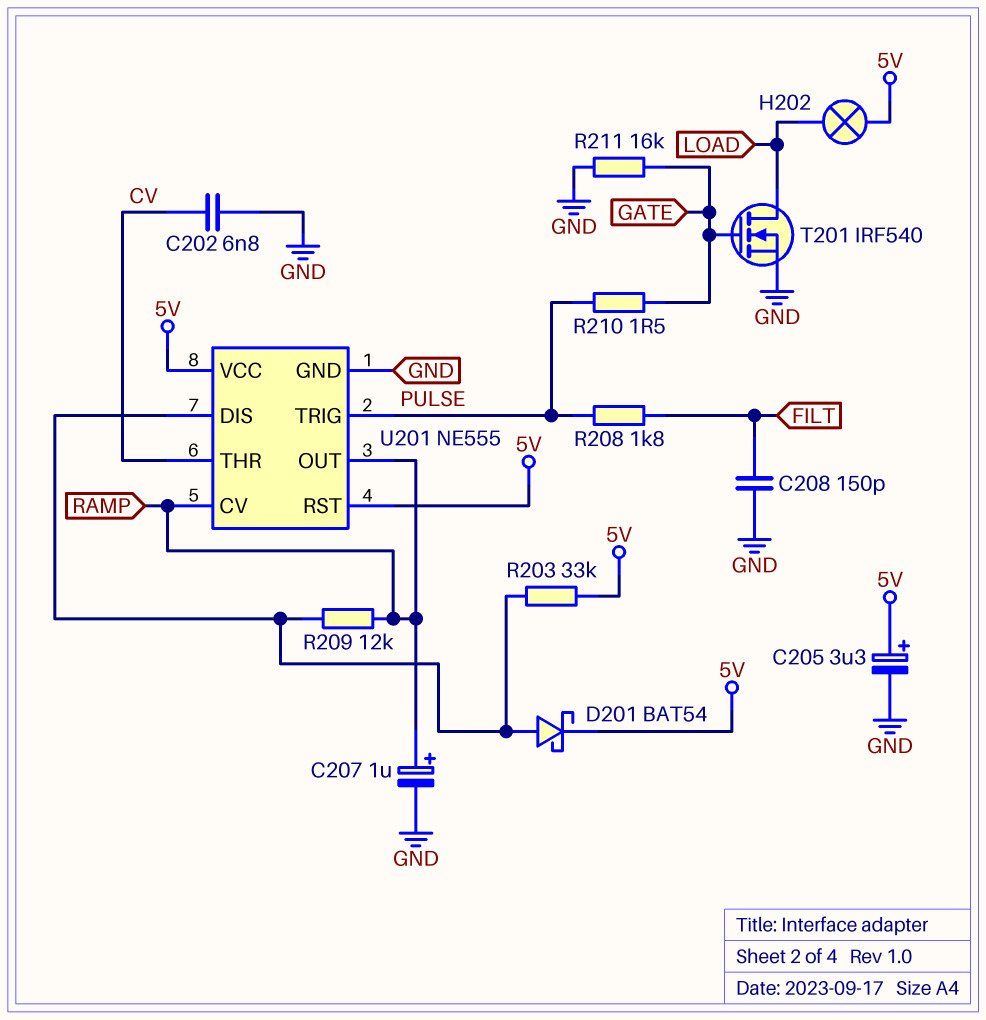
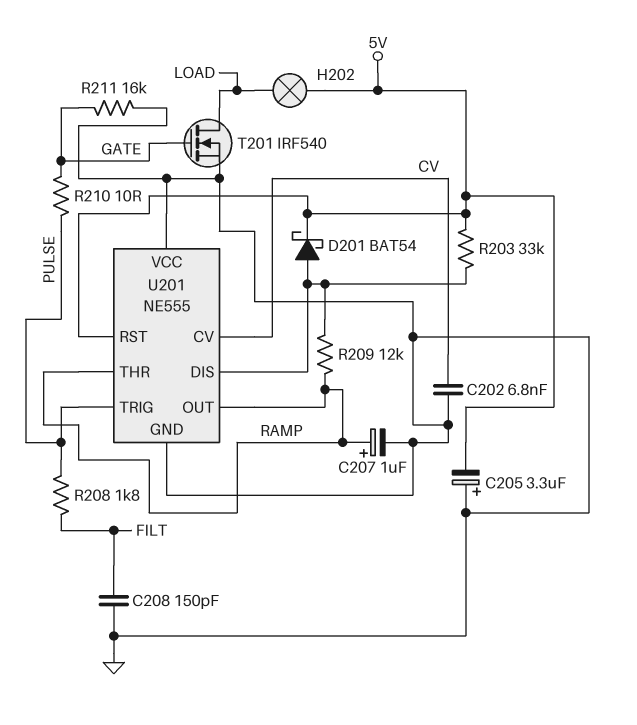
C205: 3.3uF (plus 5V, minus GND) -> 3.3uF (plus GND, minus 5V)
R210: 1.5 (GATE, PULSE) -> 10 (GATE, PULSE)
U201 pin CV: RAMP -> CV
U201 pin THR: CV -> RAMP
U201 pin VCC: 5V -> GND

